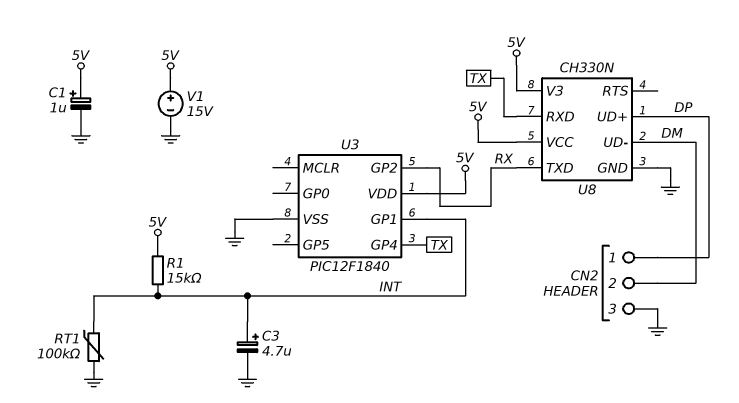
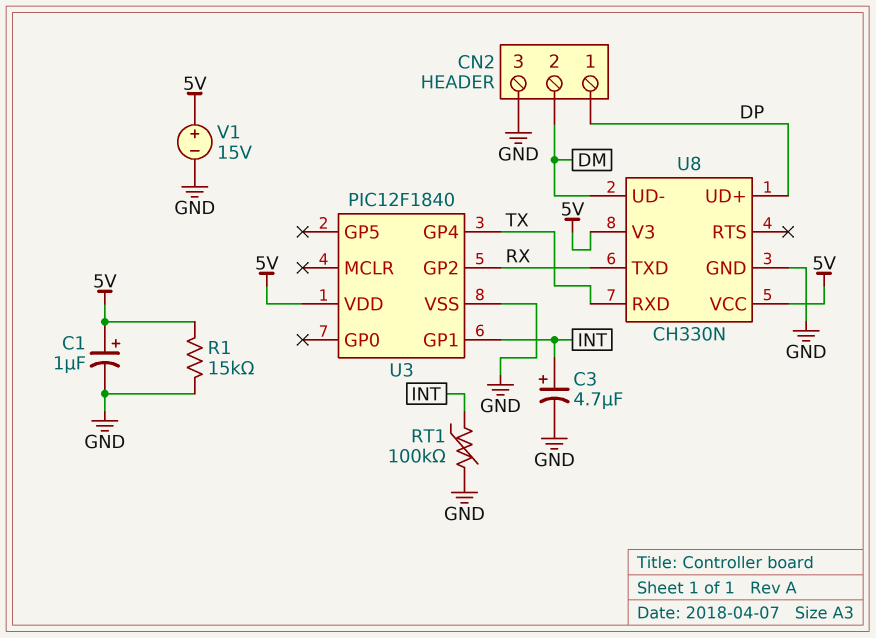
R1: 15k (5V, INT) -> 15k (5V, GND)

